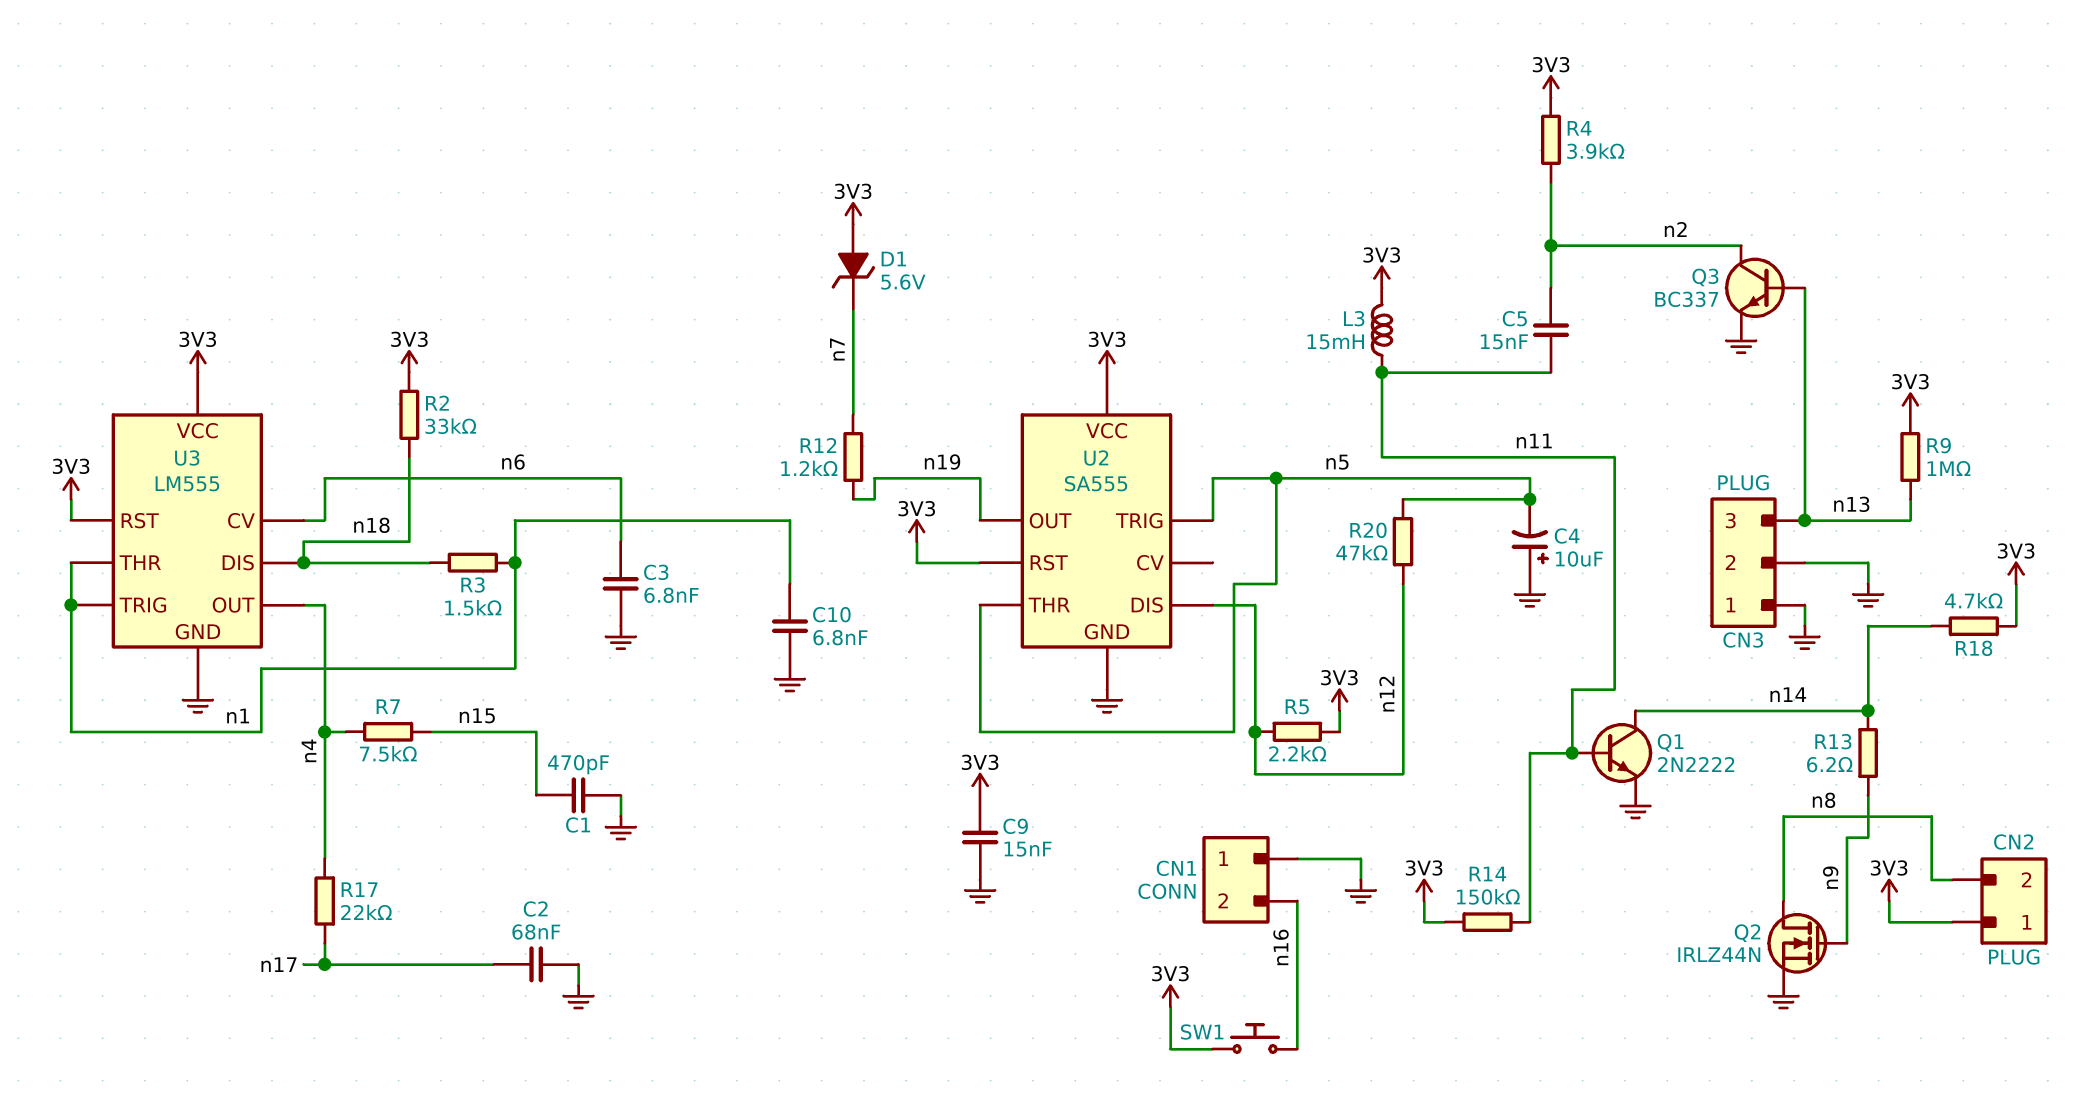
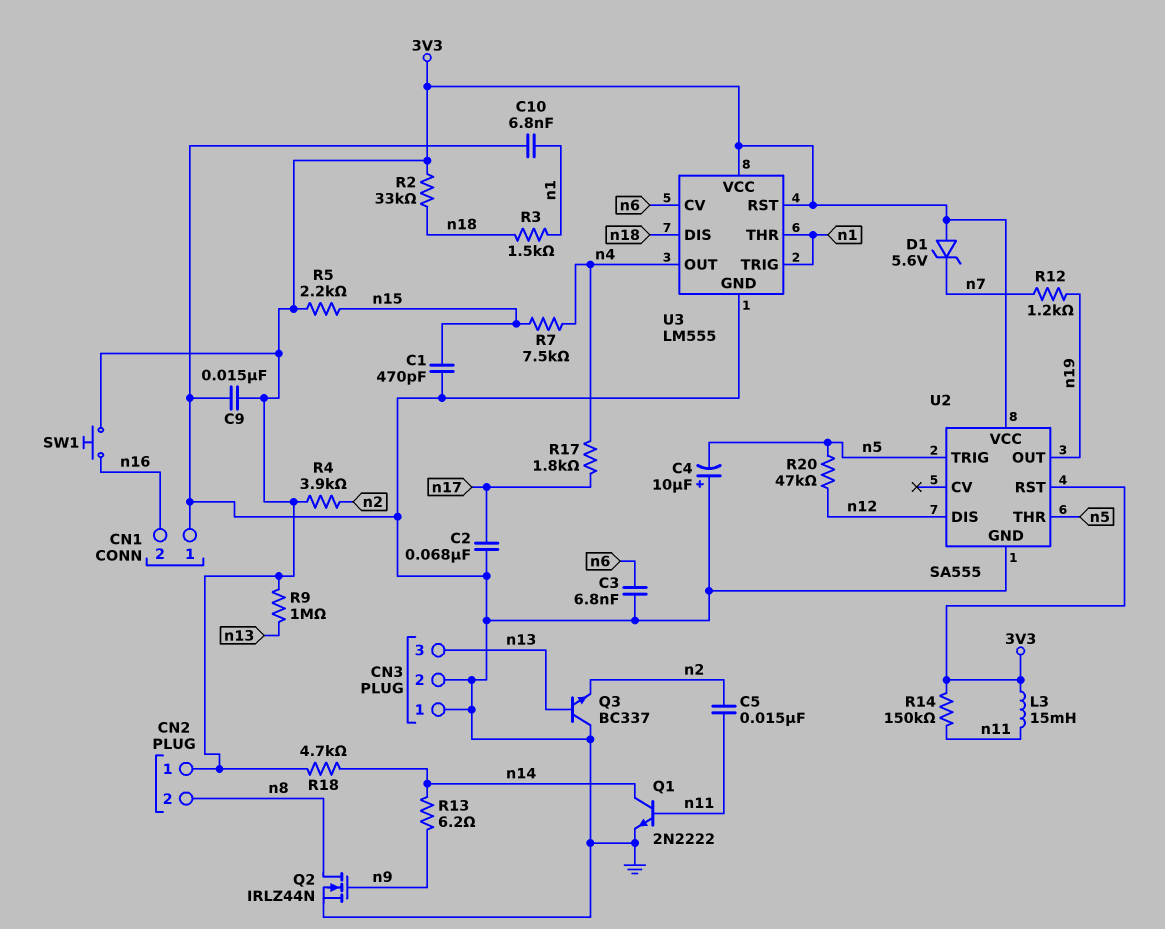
Q3: NPN BC337 (B n13, C n2, E GND) -> NPN BC337 (B n13, C GND, E n2)
R5: 2.2k (3V3, n12) -> 2.2k (3V3, n15)
R17: 22k (n4, n17) -> 1.8k (n4, n17)

